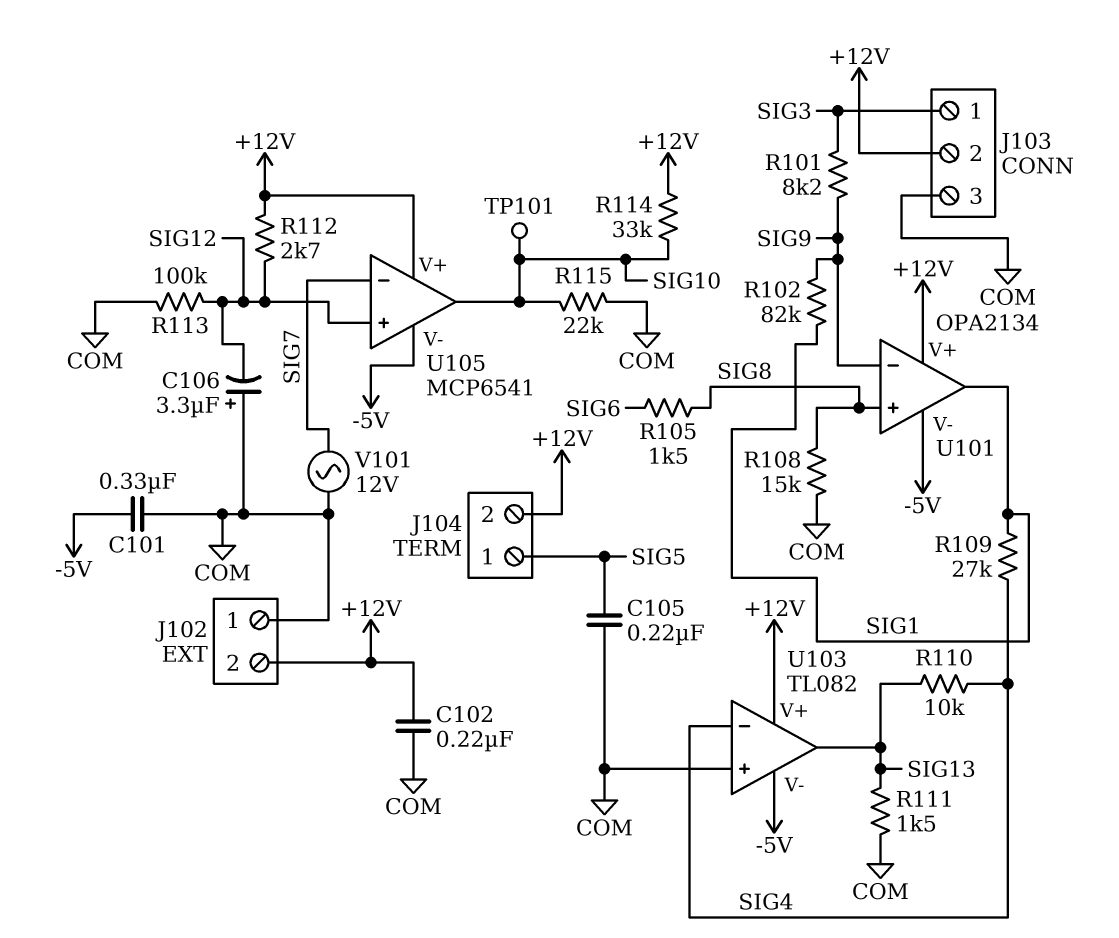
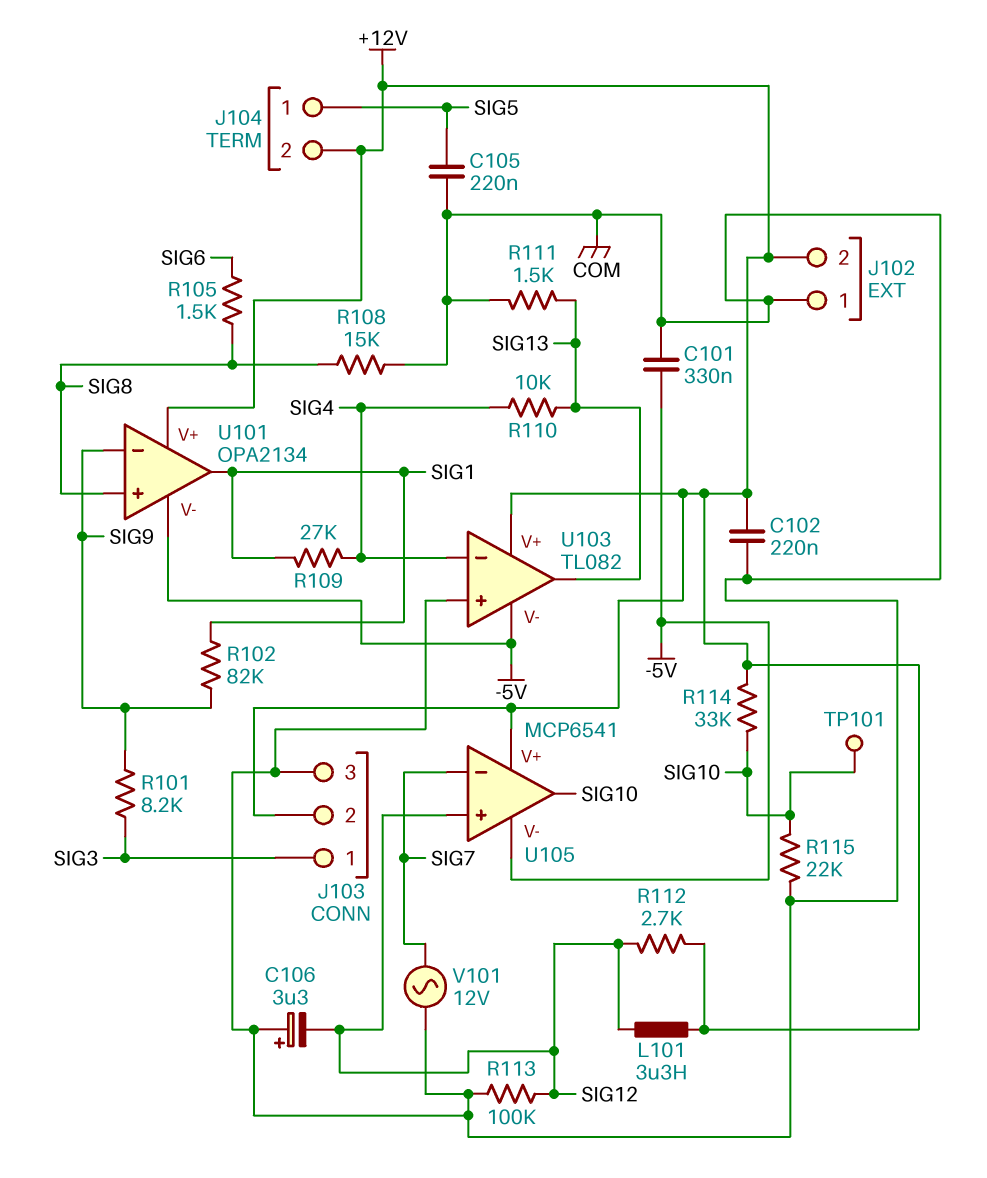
L101: none -> 3.3uH (+12V, SIG12)

